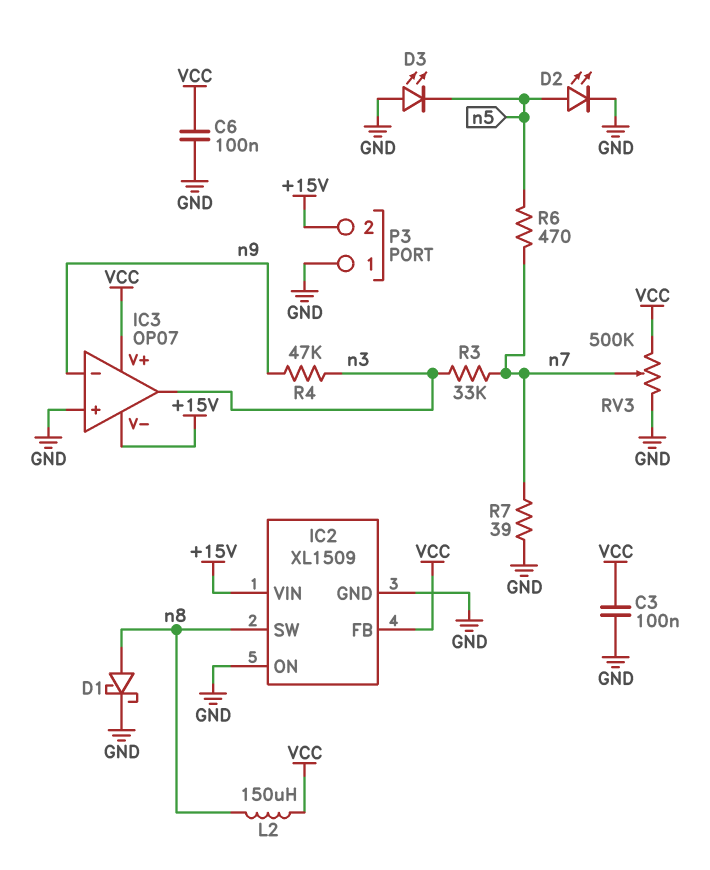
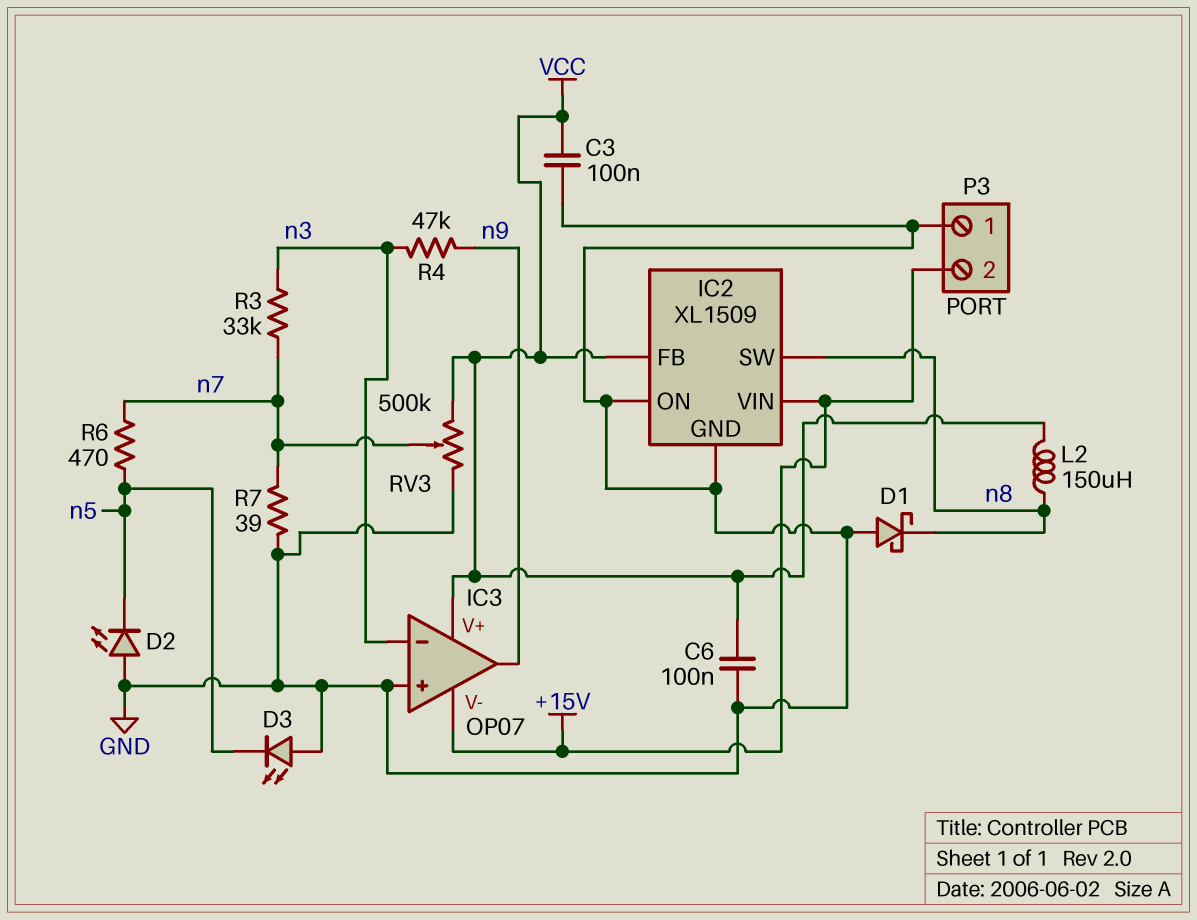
D1: schottky (A n8, K GND) -> schottky (A GND, K n8)
D2: LED (A n5, K GND) -> LED (A GND, K n5)
IC3 pin in-: n9 -> n3
IC3 pin out: n3 -> n9

